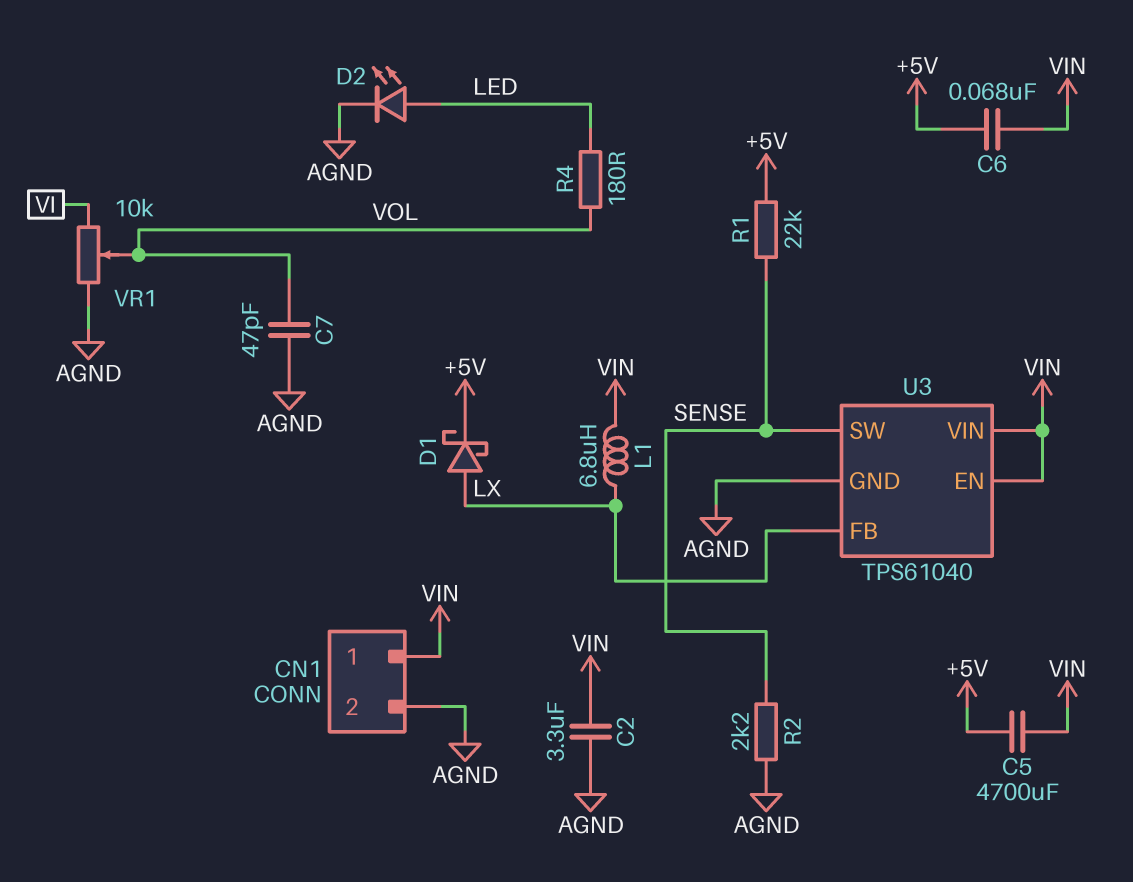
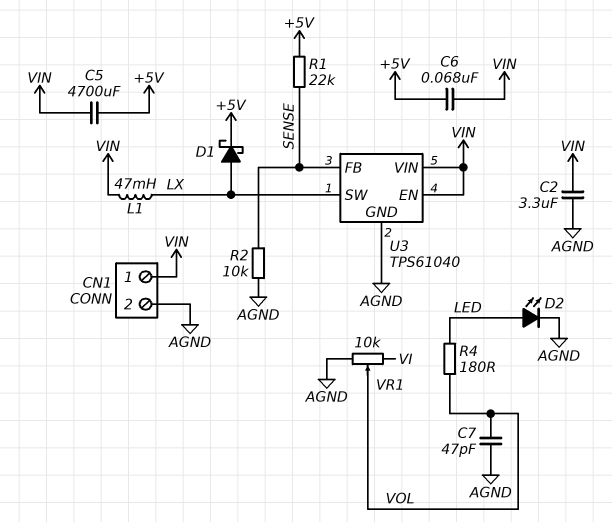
L1: 6.8uH (LX, VIN) -> 47mH (LX, VIN)
R2: 2.2k (AGND, SENSE) -> 10k (AGND, SENSE)
U3 pin FB: LX -> SENSE
U3 pin SW: SENSE -> LX

